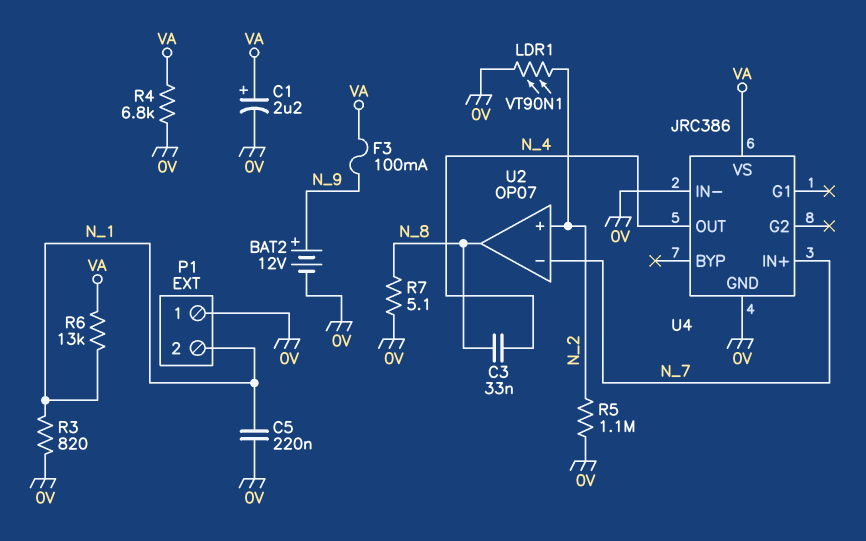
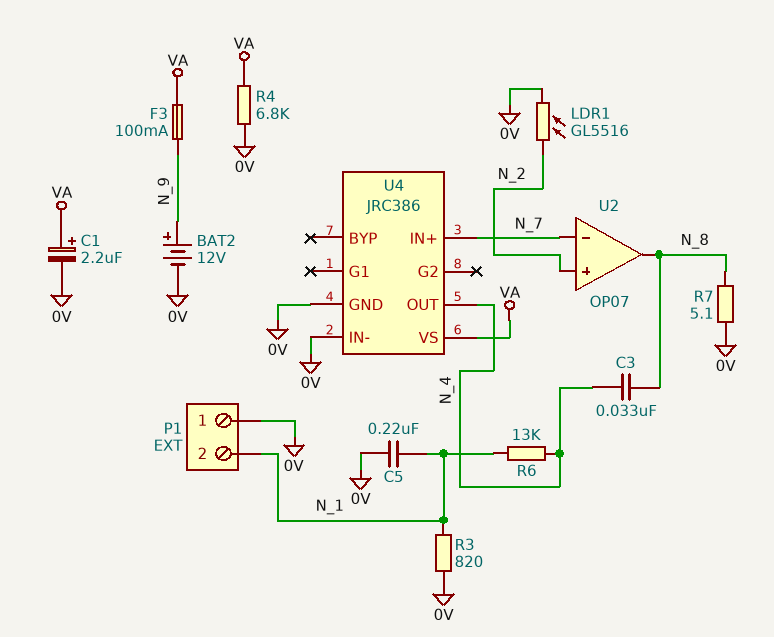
LDR1: VT90N1 (0V, N_2) -> GL5516 (0V, N_2)
R5: 1.1M (0V, N_2) -> none
R6: 13k (N_1, VA) -> 13k (N_1, N_4)

